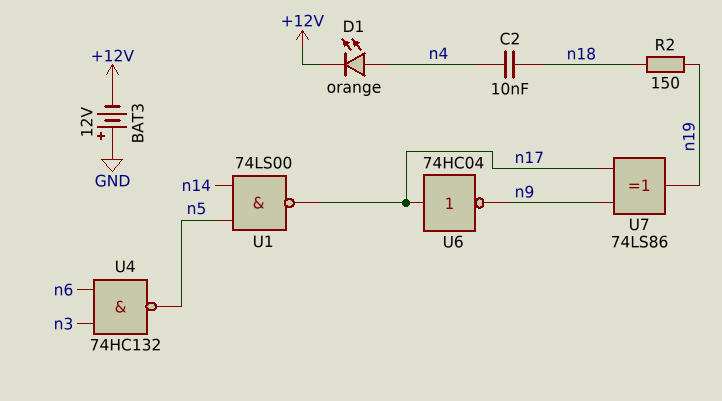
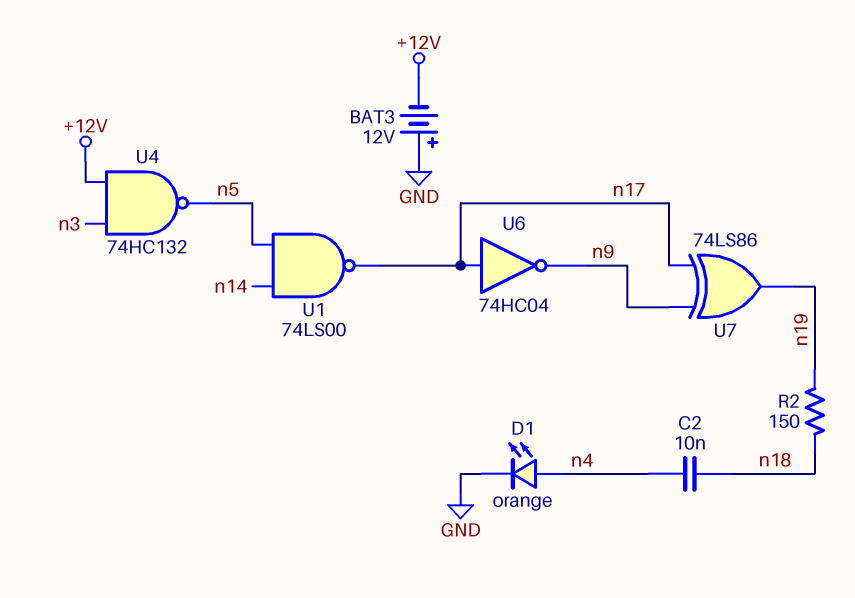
D1: LED orange (A n4, K +12V) -> LED orange (A n4, K GND)
U4: NAND 74HC132 (in n3, in n6, out n5) -> NAND 74HC132 (in +12V, in n3, out n5)

